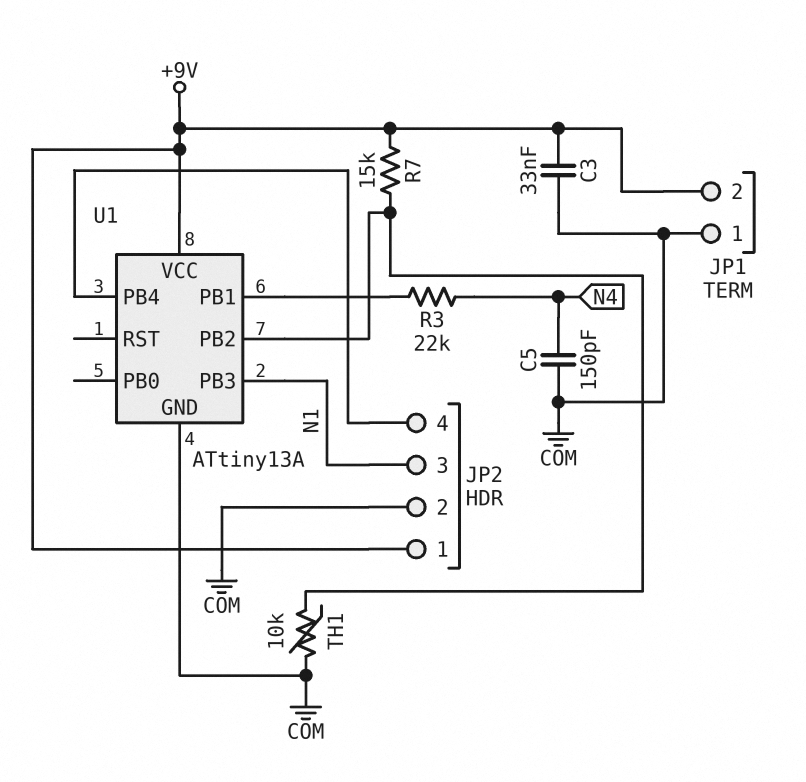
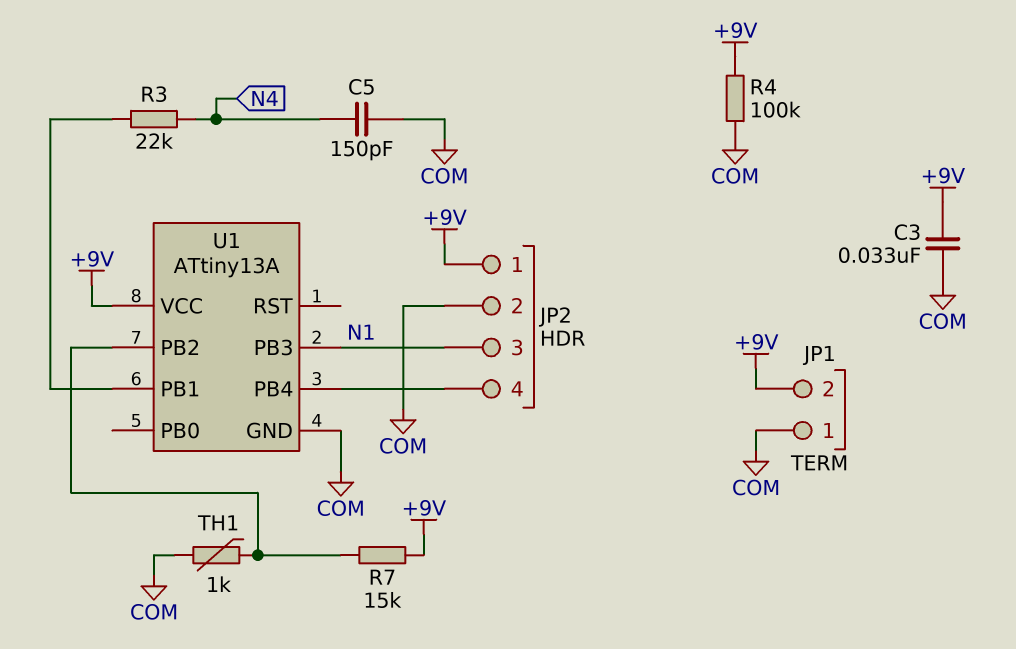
R4: none -> 100k (+9V, COM)
TH1: 10k (COM, U1/PB2) -> 1k (COM, U1/PB2)

